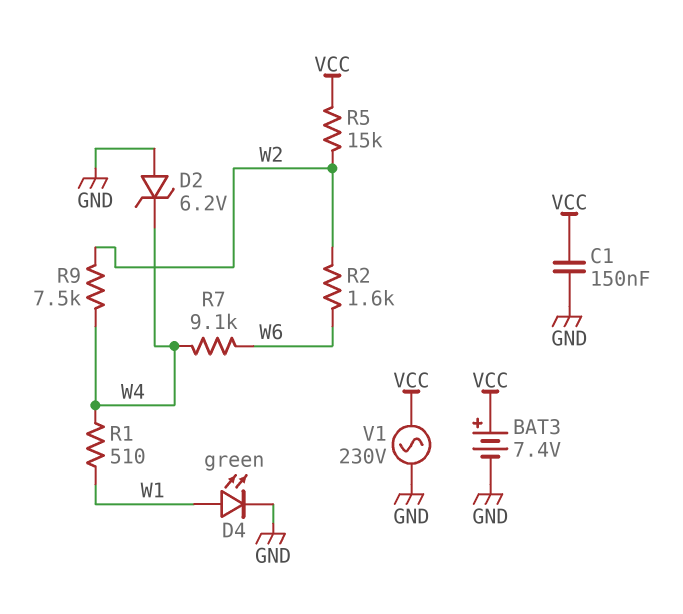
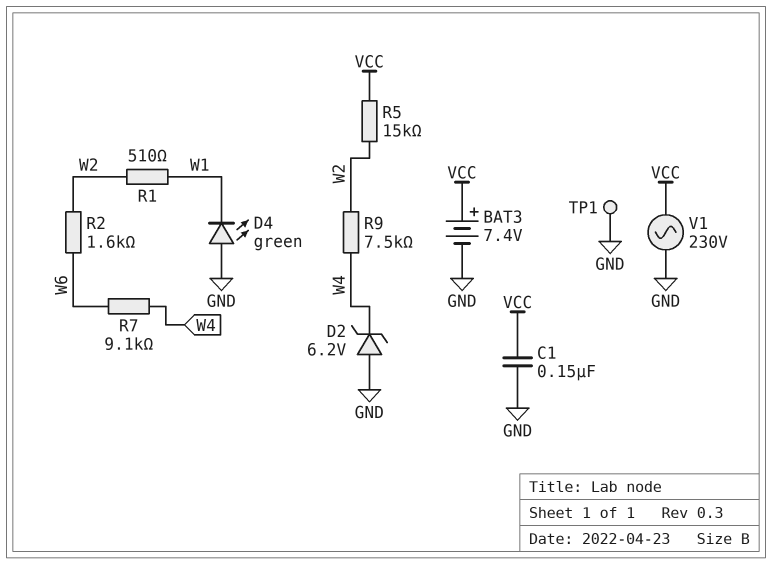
D4: LED green (A W1, K GND) -> LED green (A GND, K W1)
R1: 510 (W1, W4) -> 510 (W1, W2)
TP1: none -> test point (GND)

